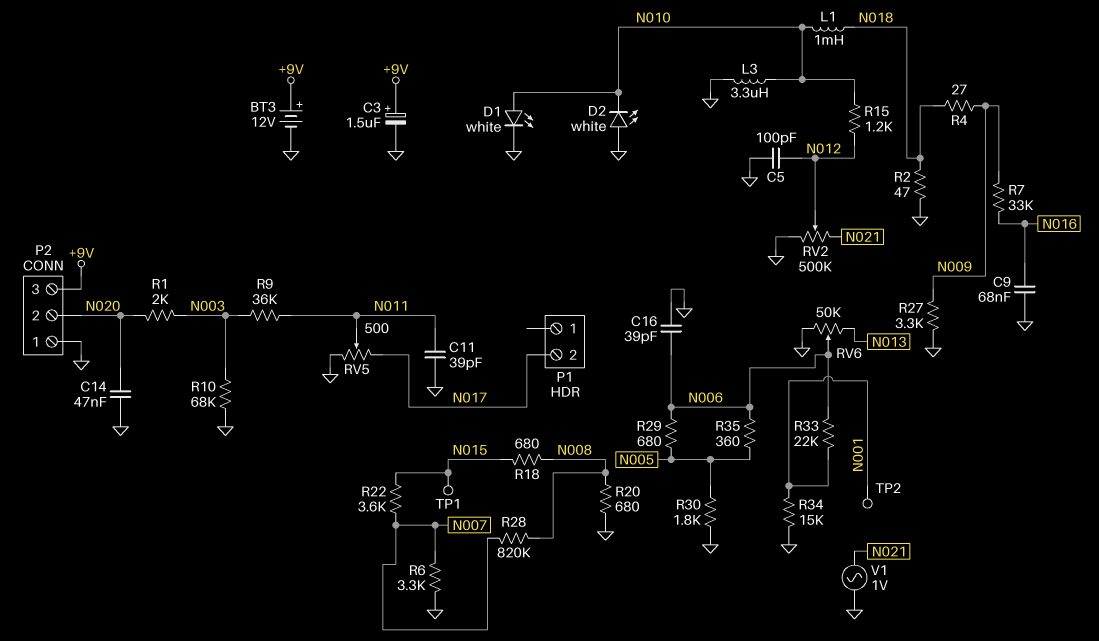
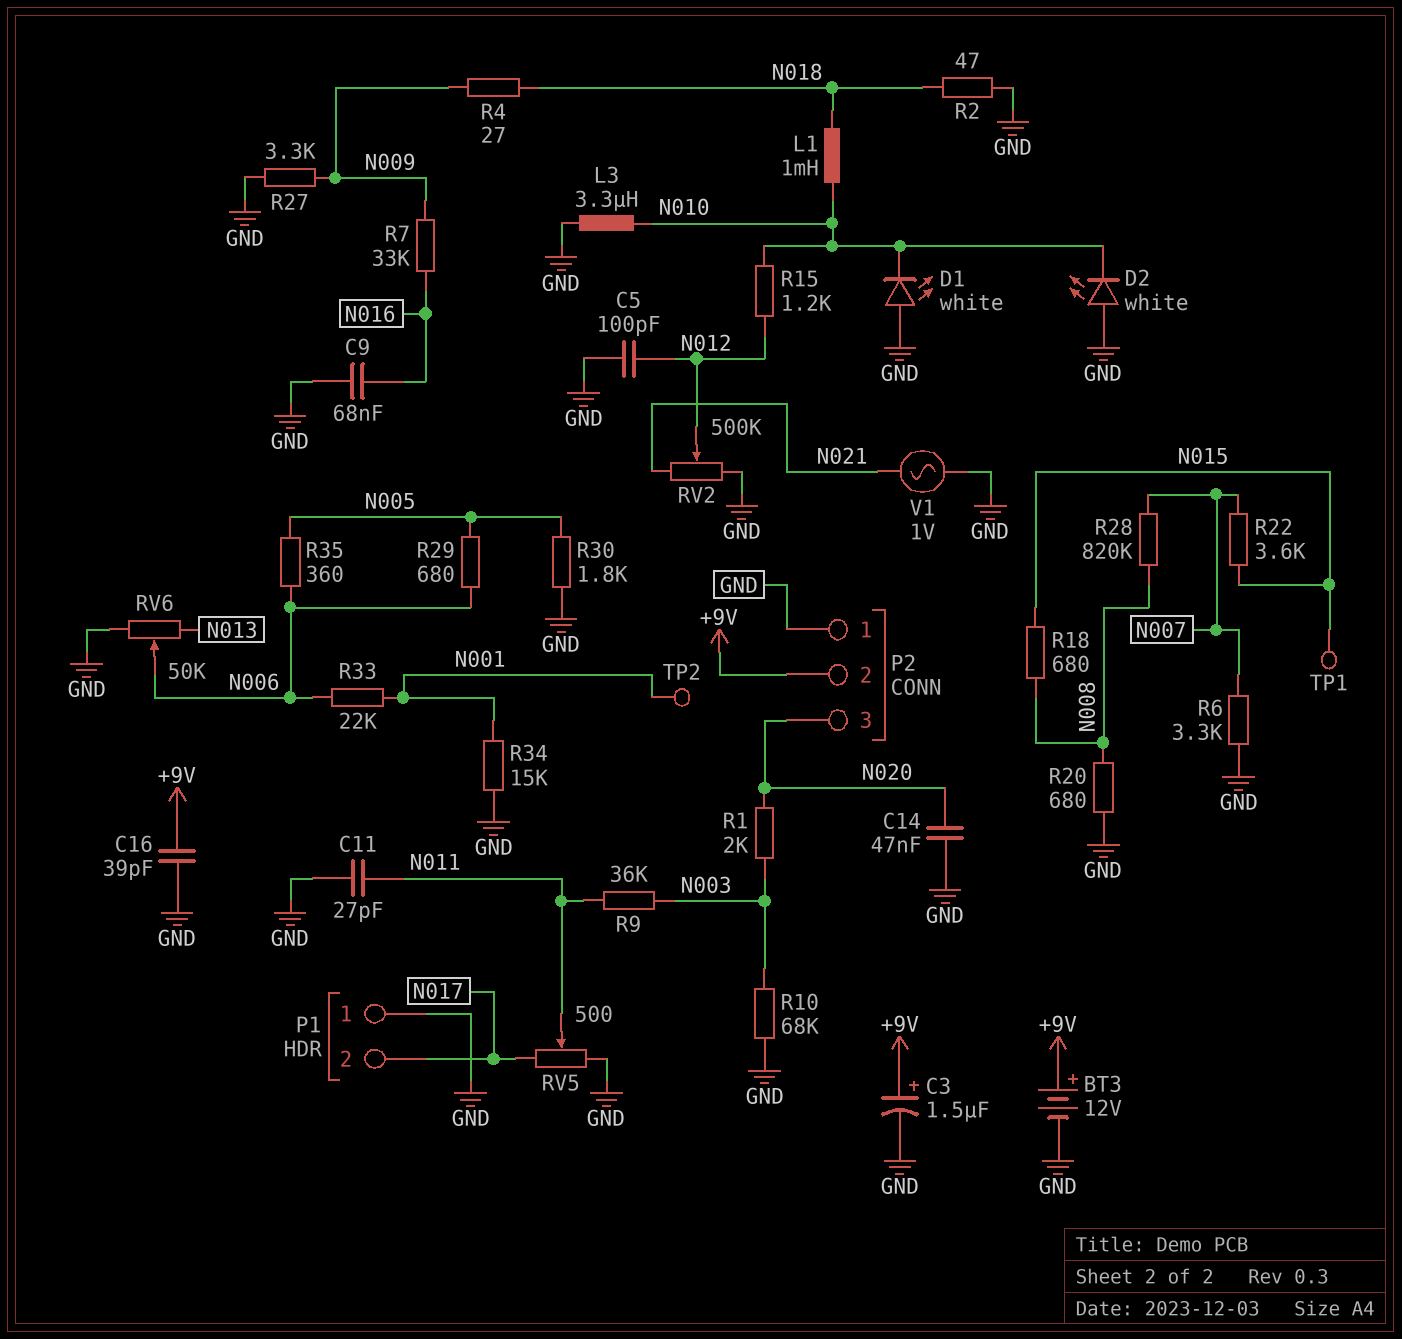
C11: 39pF (GND, N011) -> 27pF (GND, N011)
C16: 39pF (GND, N006) -> 39pF (+9V, GND)
D1: LED white (A N010, K GND) -> LED white (A GND, K N010)
P1 pin 1: none -> GND
P2 pin 2: N020 -> +9V
P2 pin 3: +9V -> N020

